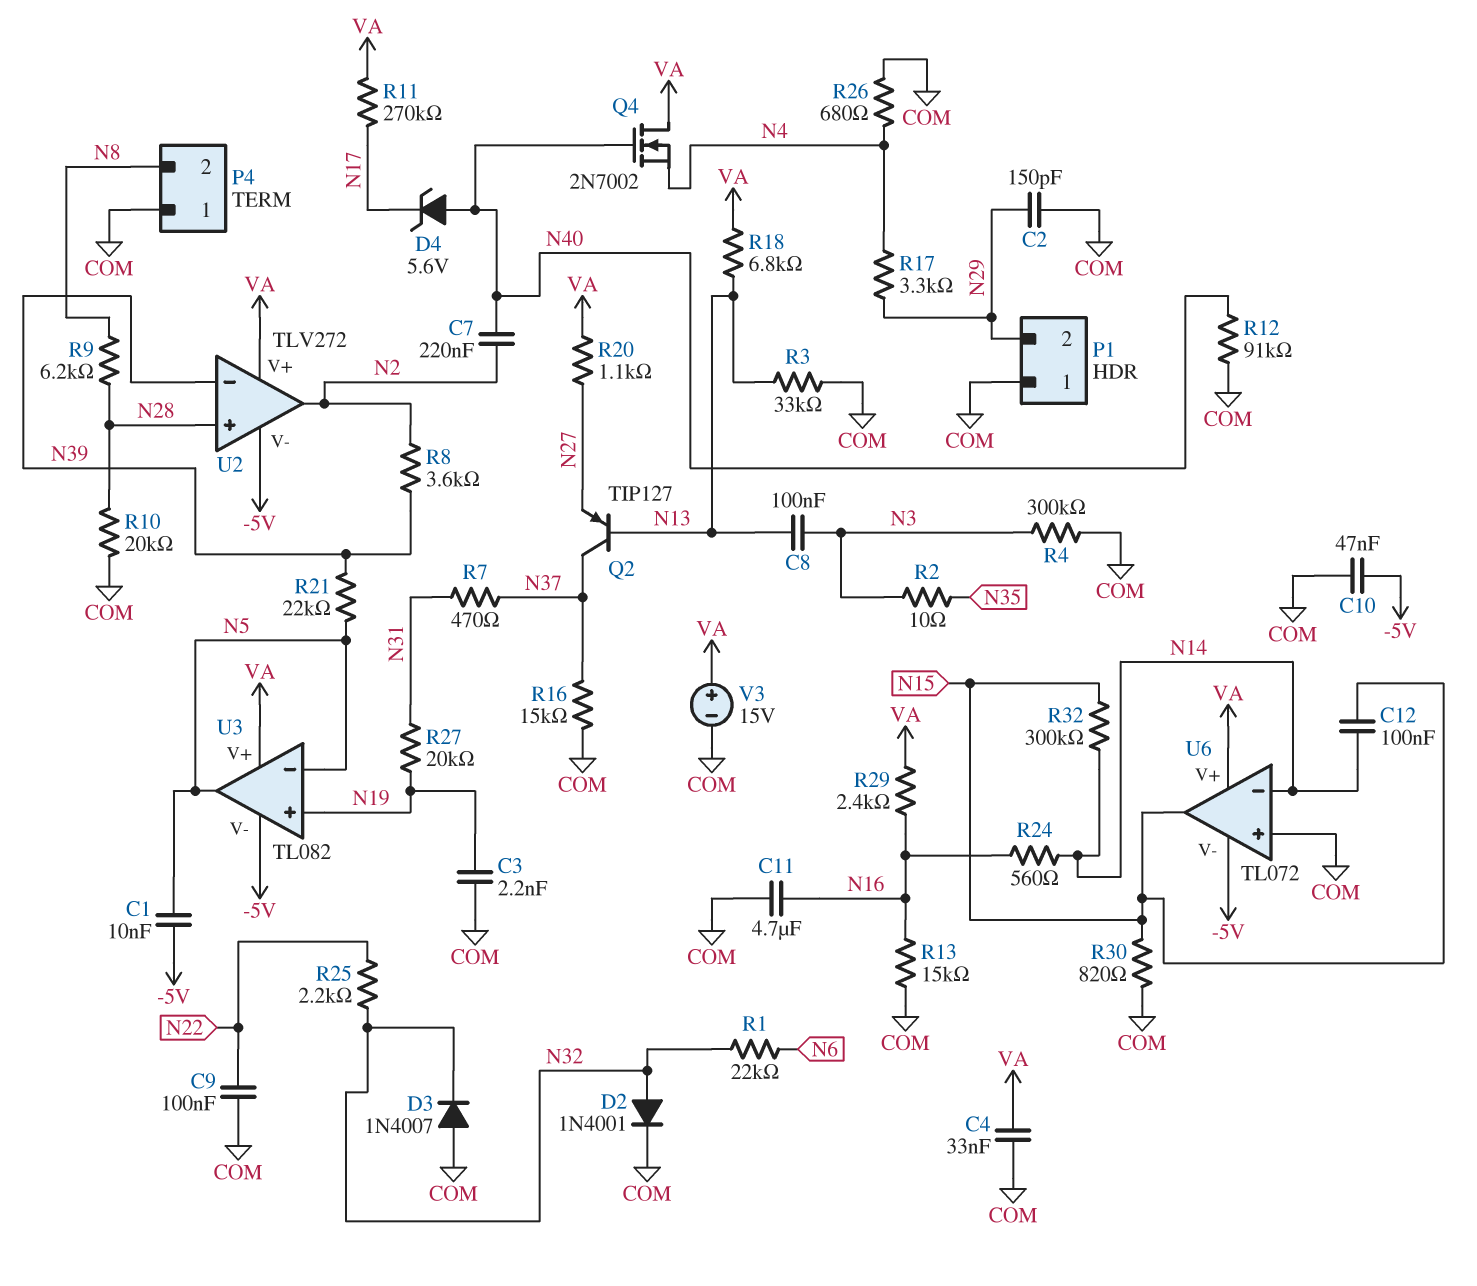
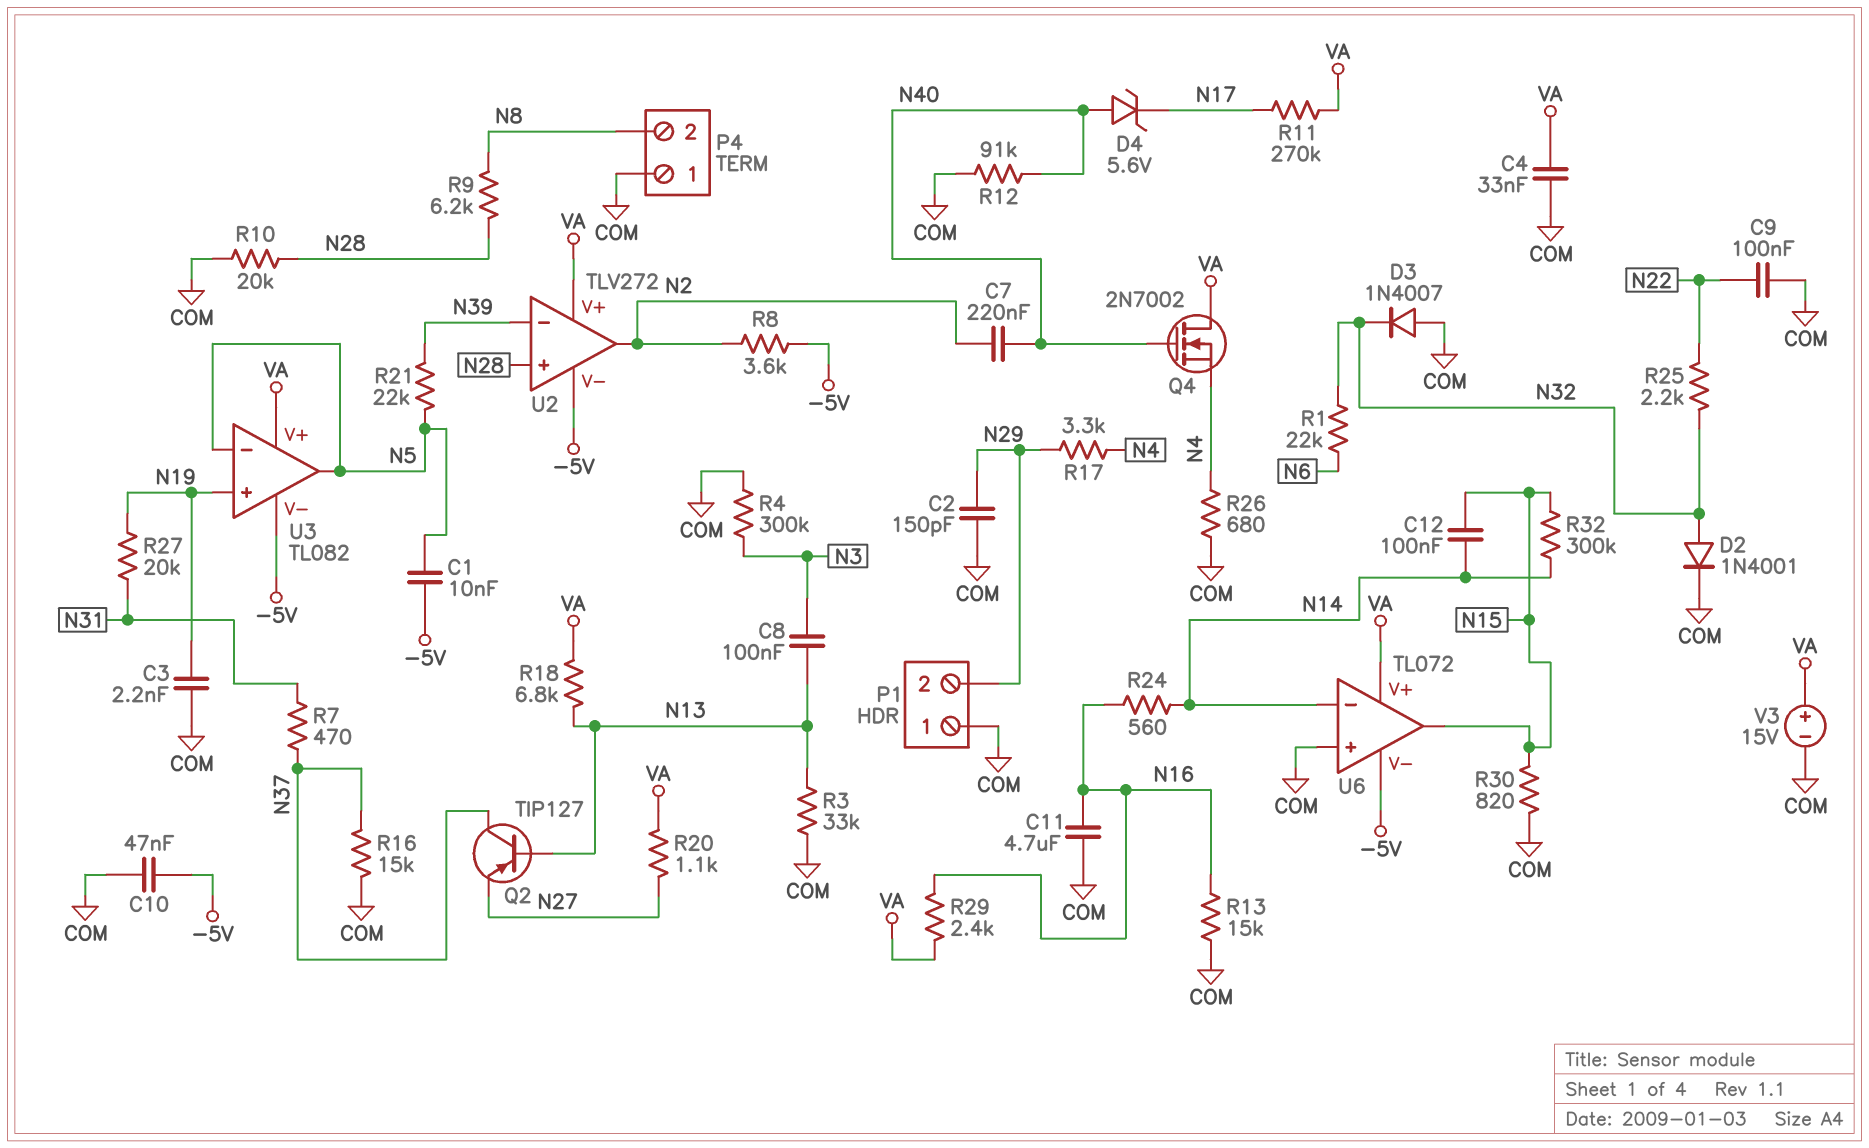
R2: 10 (N3, N35) -> none
R8: 3.6k (N2, N39) -> 3.6k (-5V, N2)

